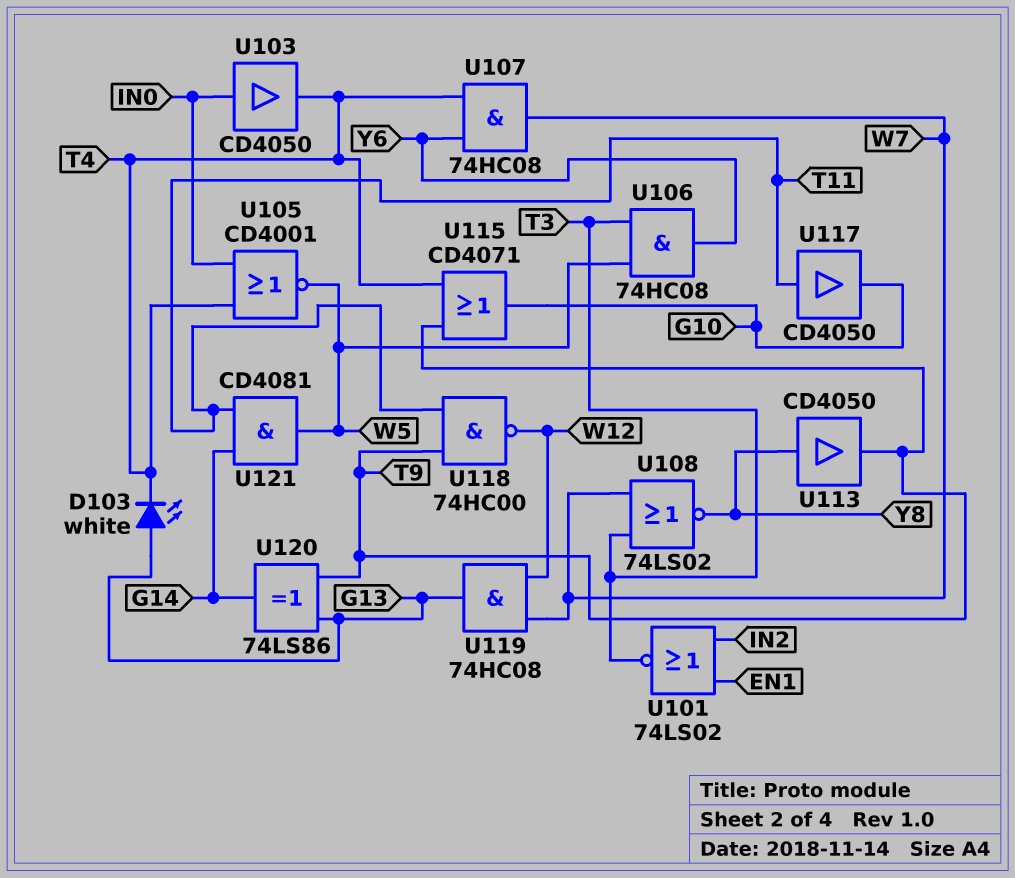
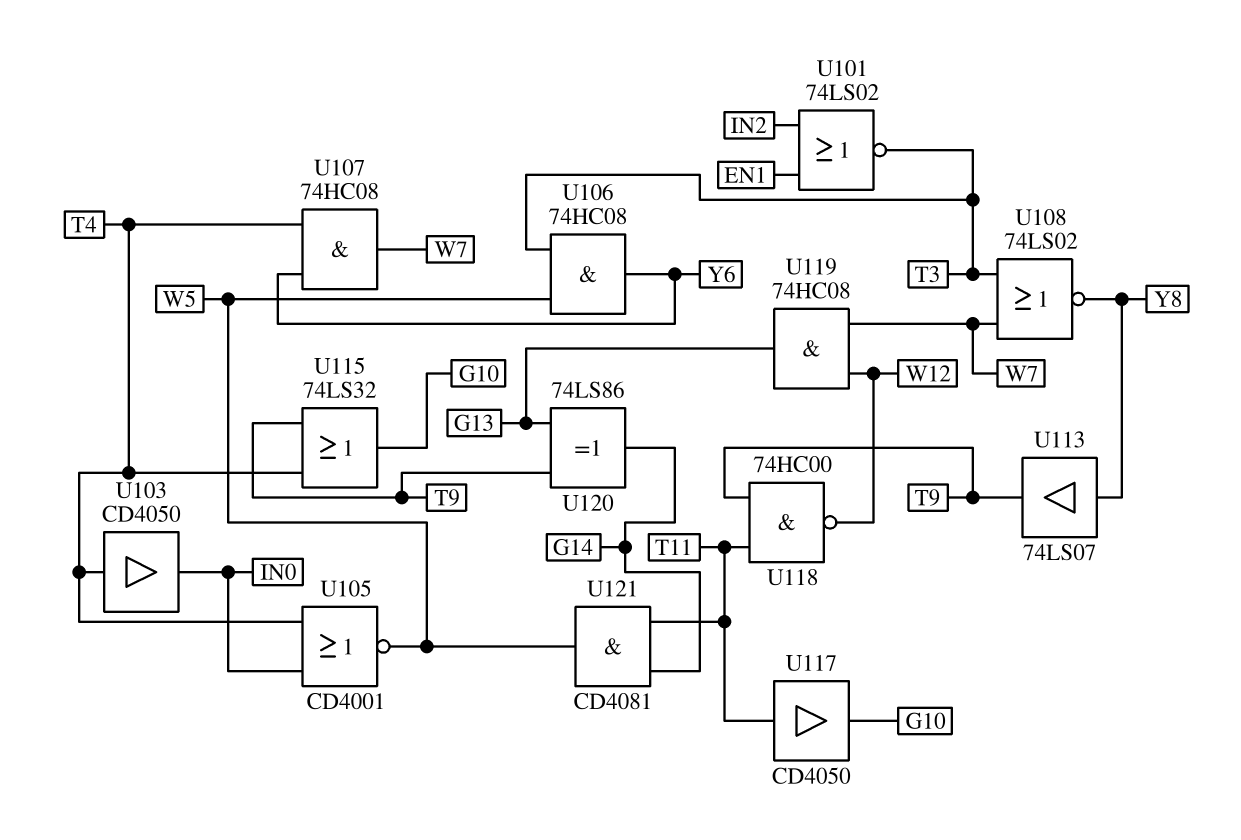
D103: LED white (A G13, K T4) -> none
U103: buffer CD4050 (in IN0, out T4) -> buffer CD4050 (in T4, out IN0)
U113: buffer CD4050 (in Y8, out T9) -> buffer 74LS07 (in Y8, out T9)
U115: OR CD4071 (in T4, in T9, out G10) -> OR 74LS32 (in T4, in T9, out G10)

